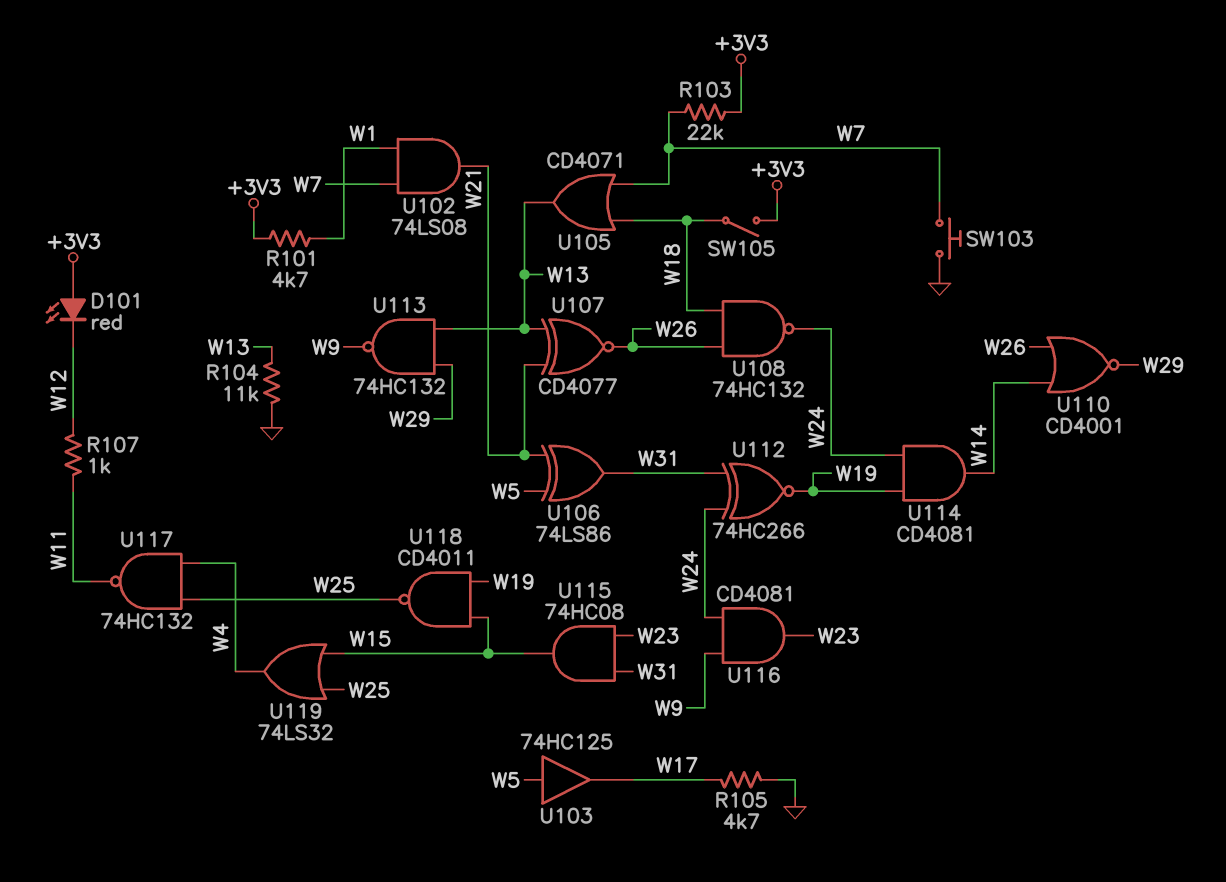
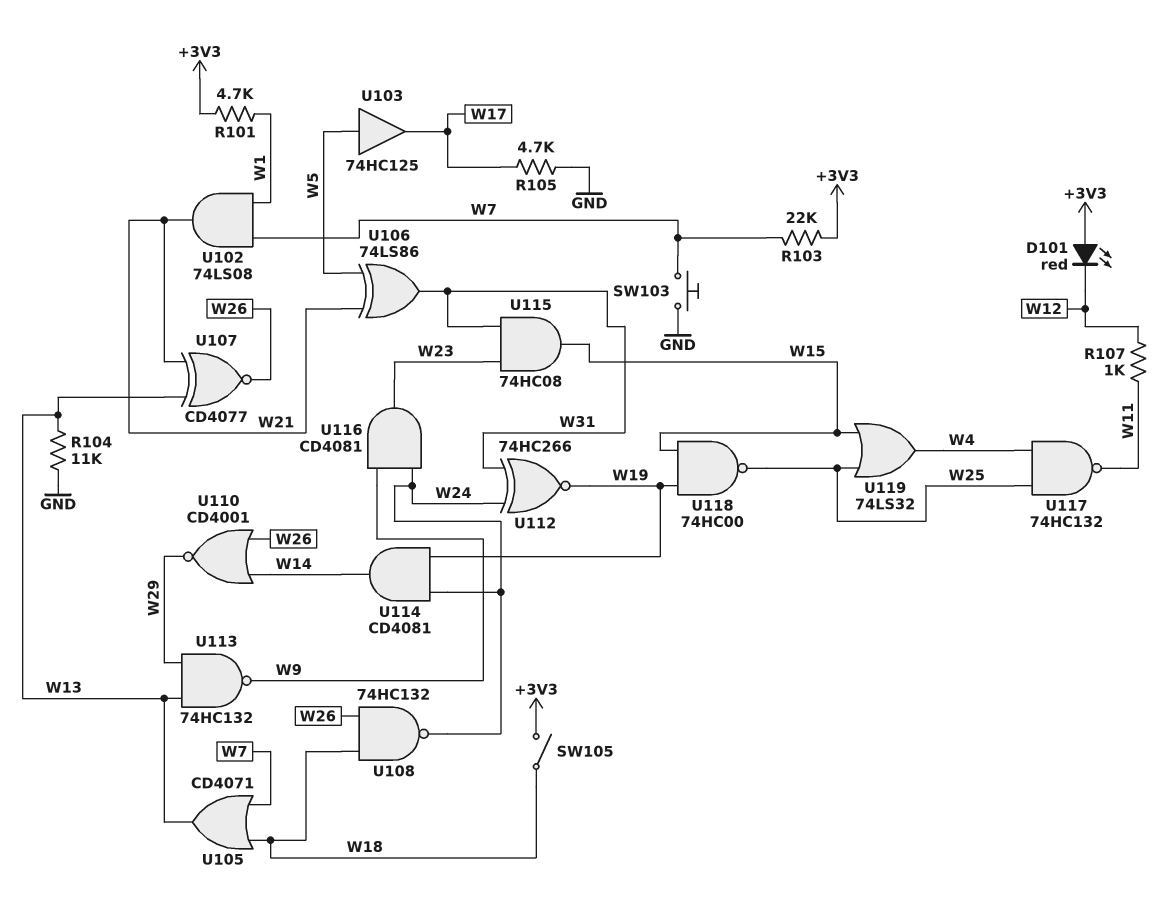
U118: NAND CD4011 (in W15, in W19, out W25) -> NAND 74HC00 (in W15, in W19, out W25)

